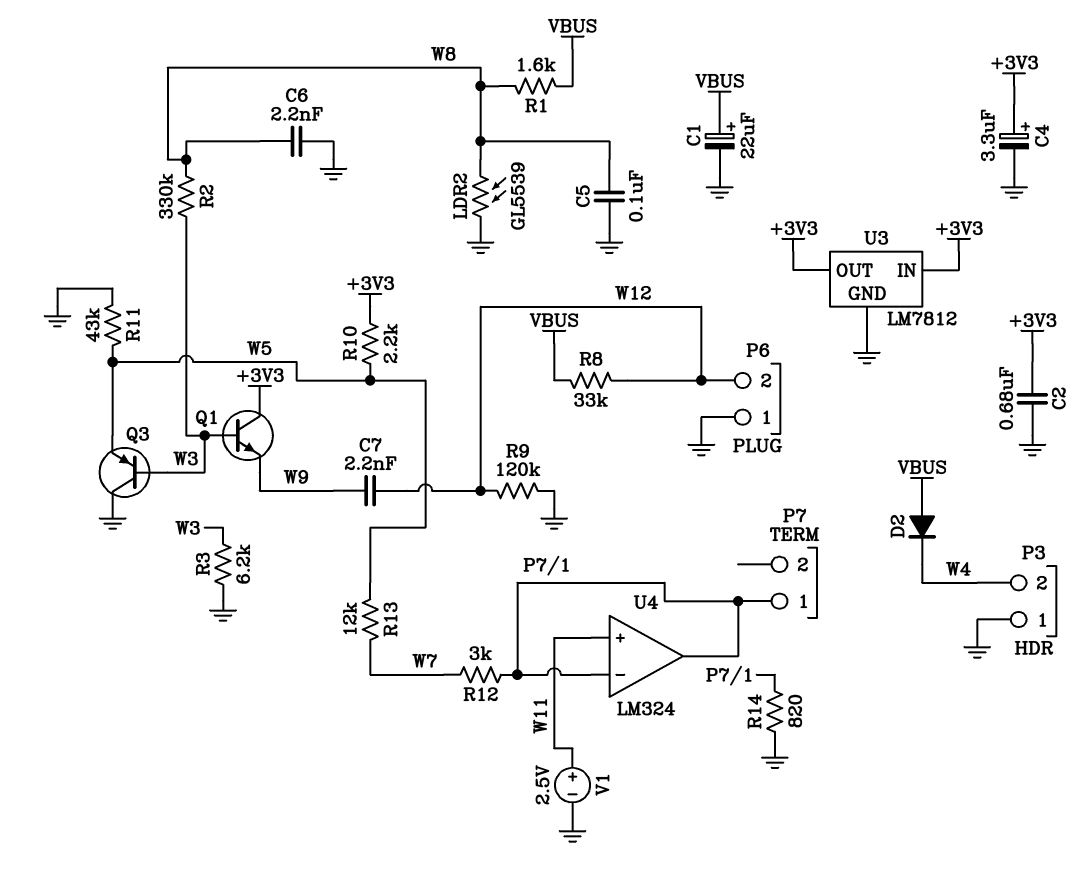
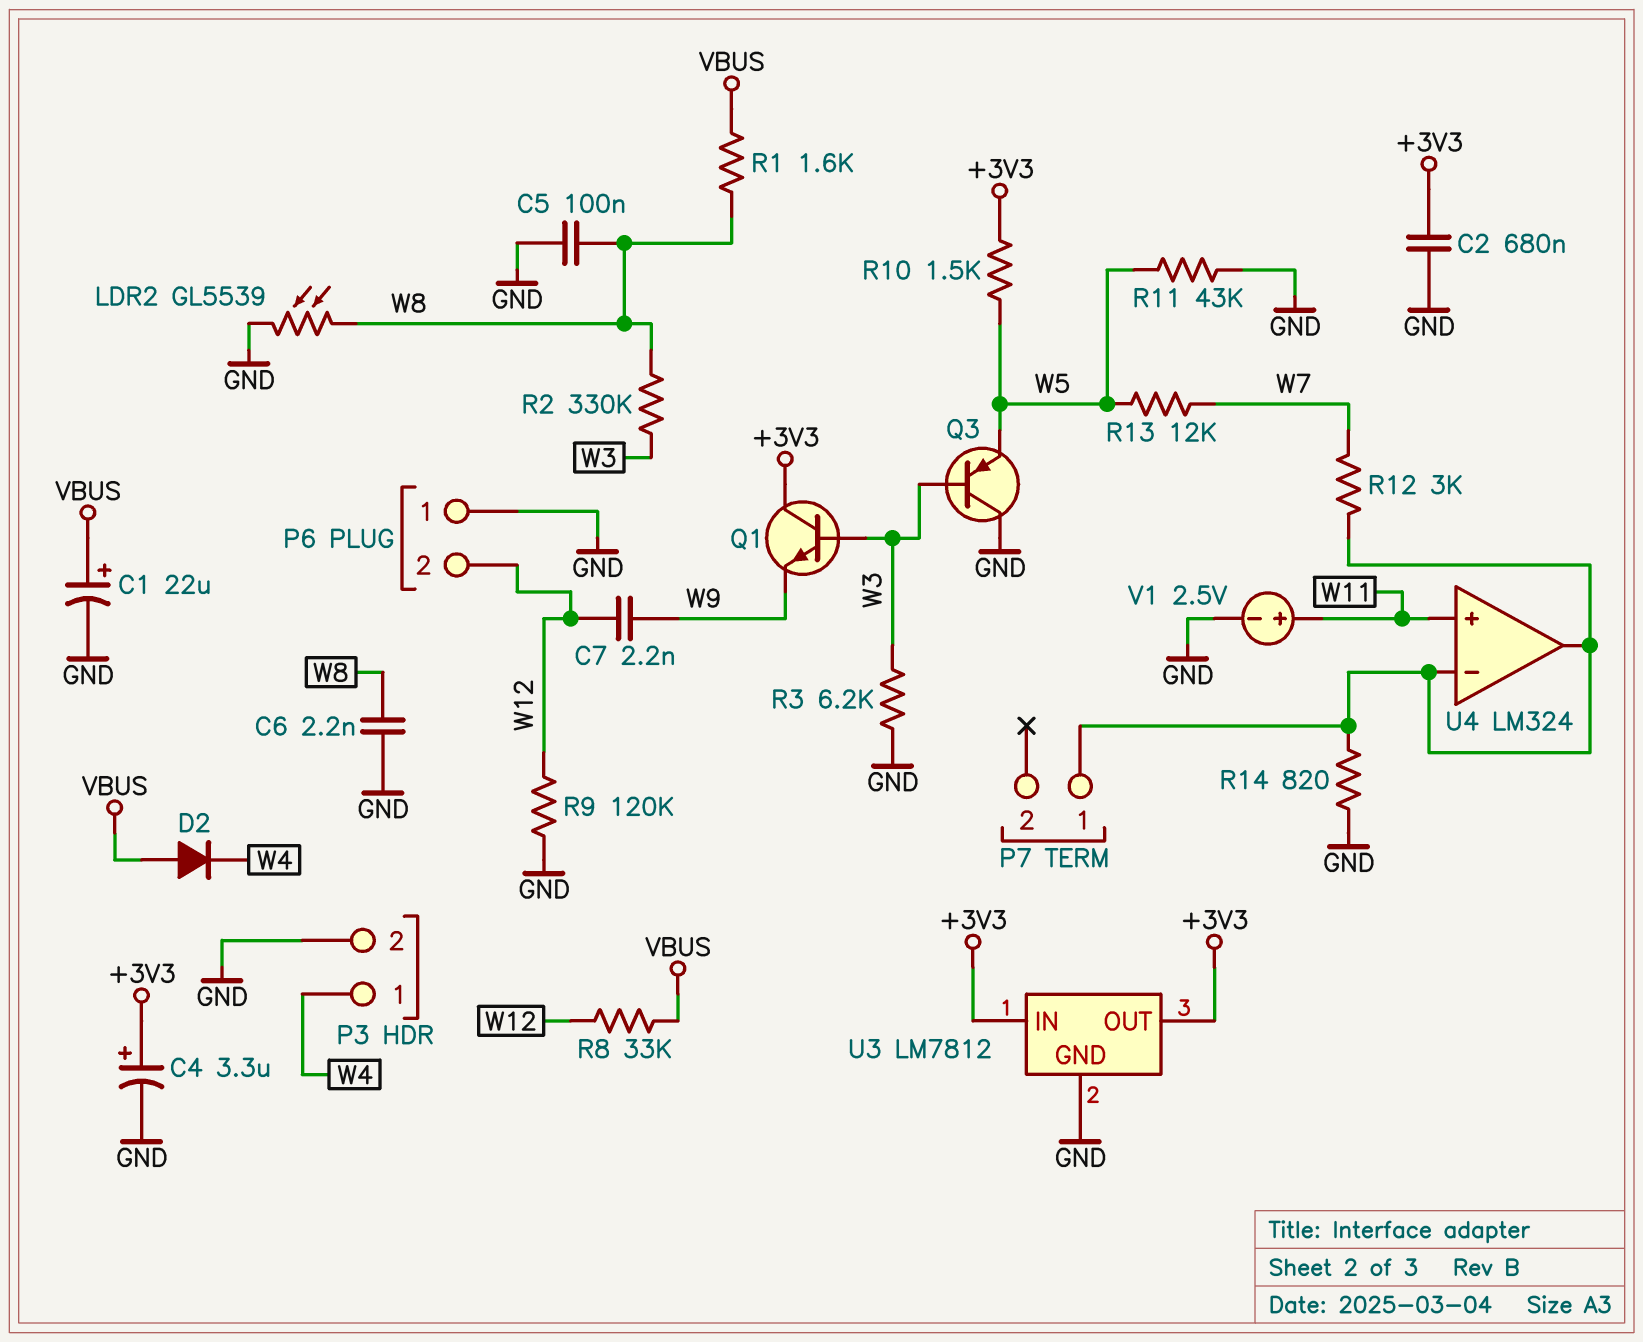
P3 pin 1: GND -> W4
P3 pin 2: W4 -> GND
R10: 2.2k (+3V3, W5) -> 1.5k (+3V3, W5)

